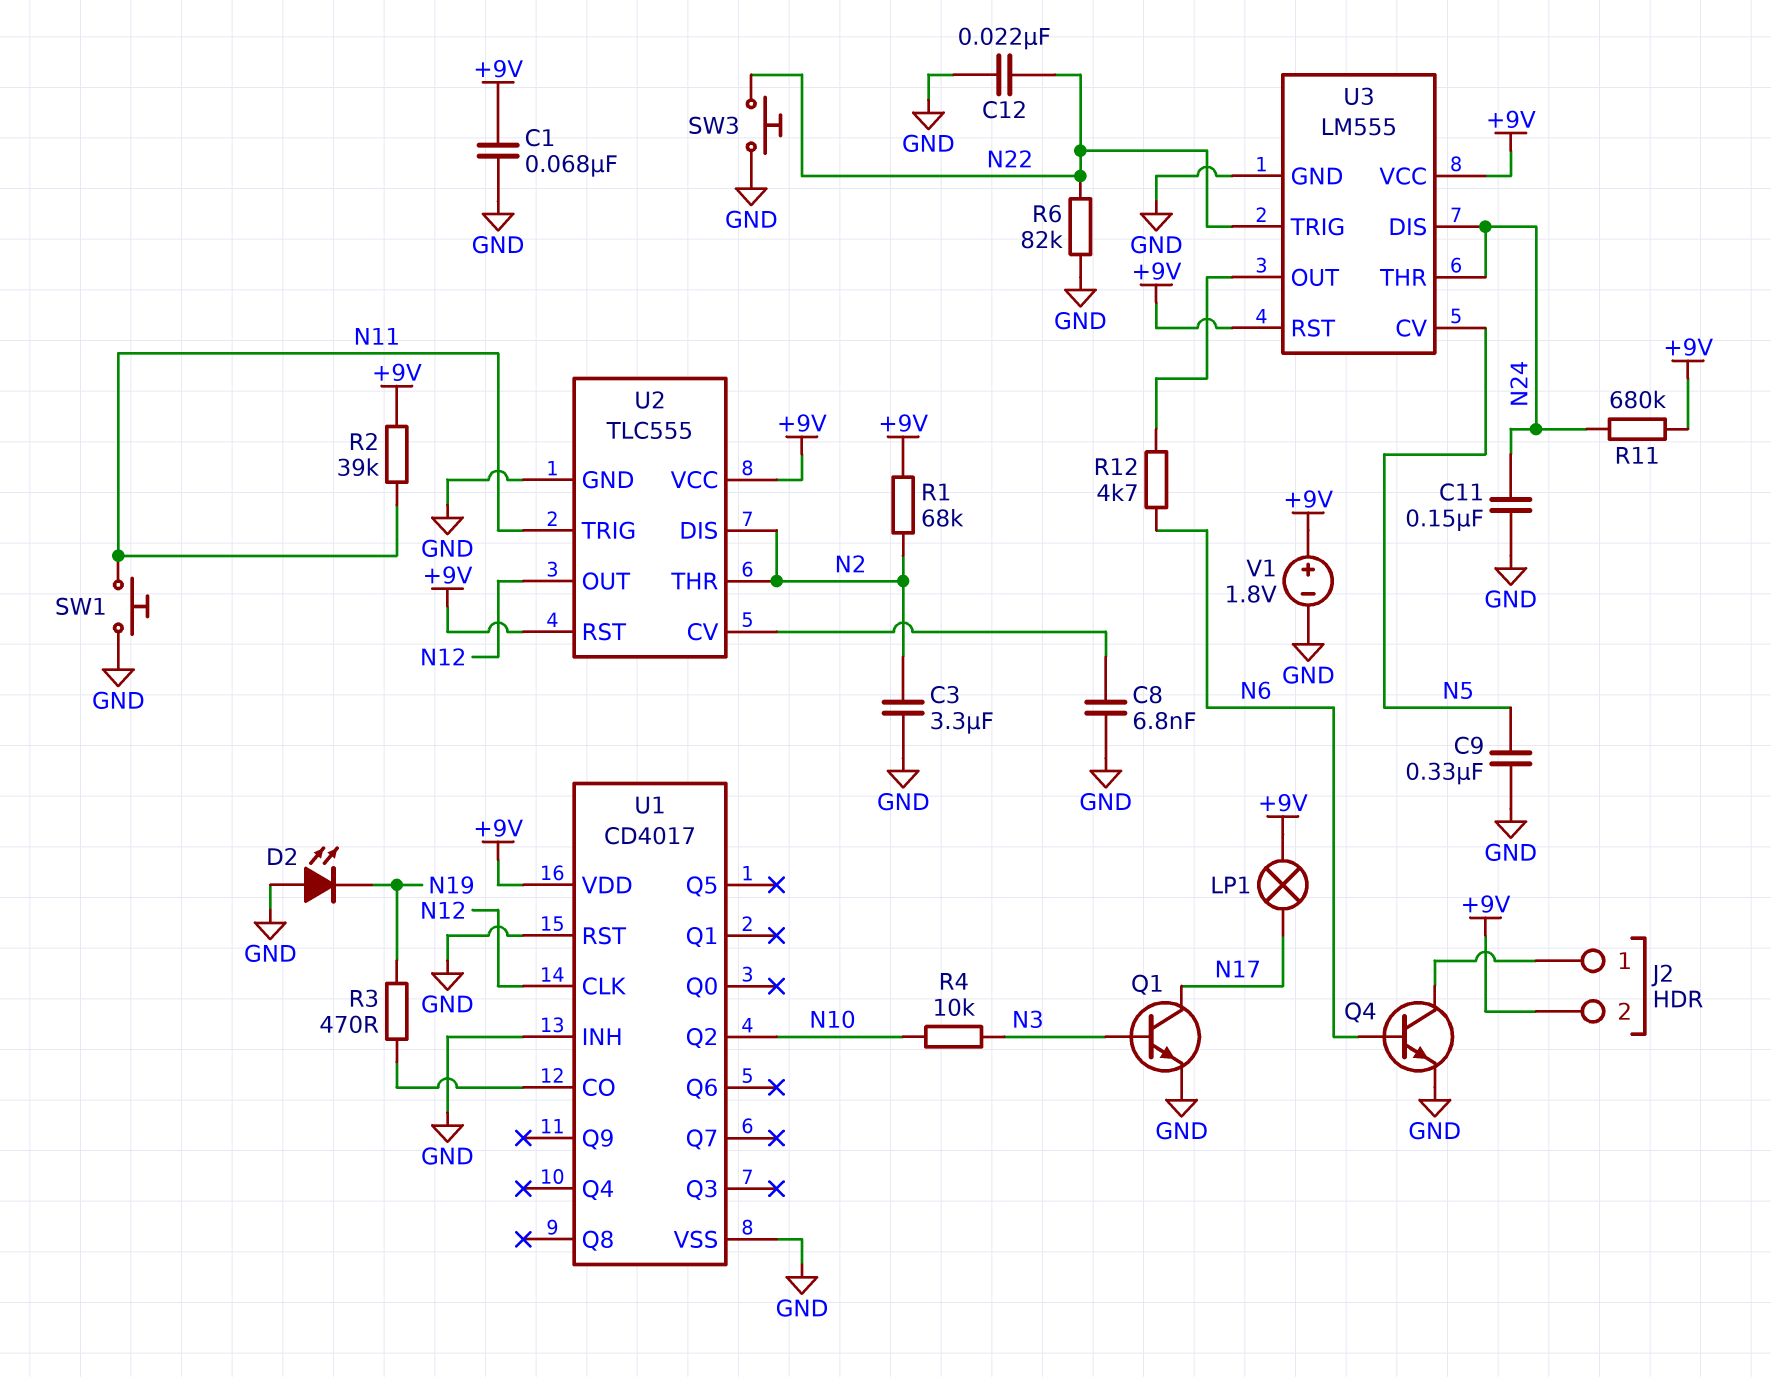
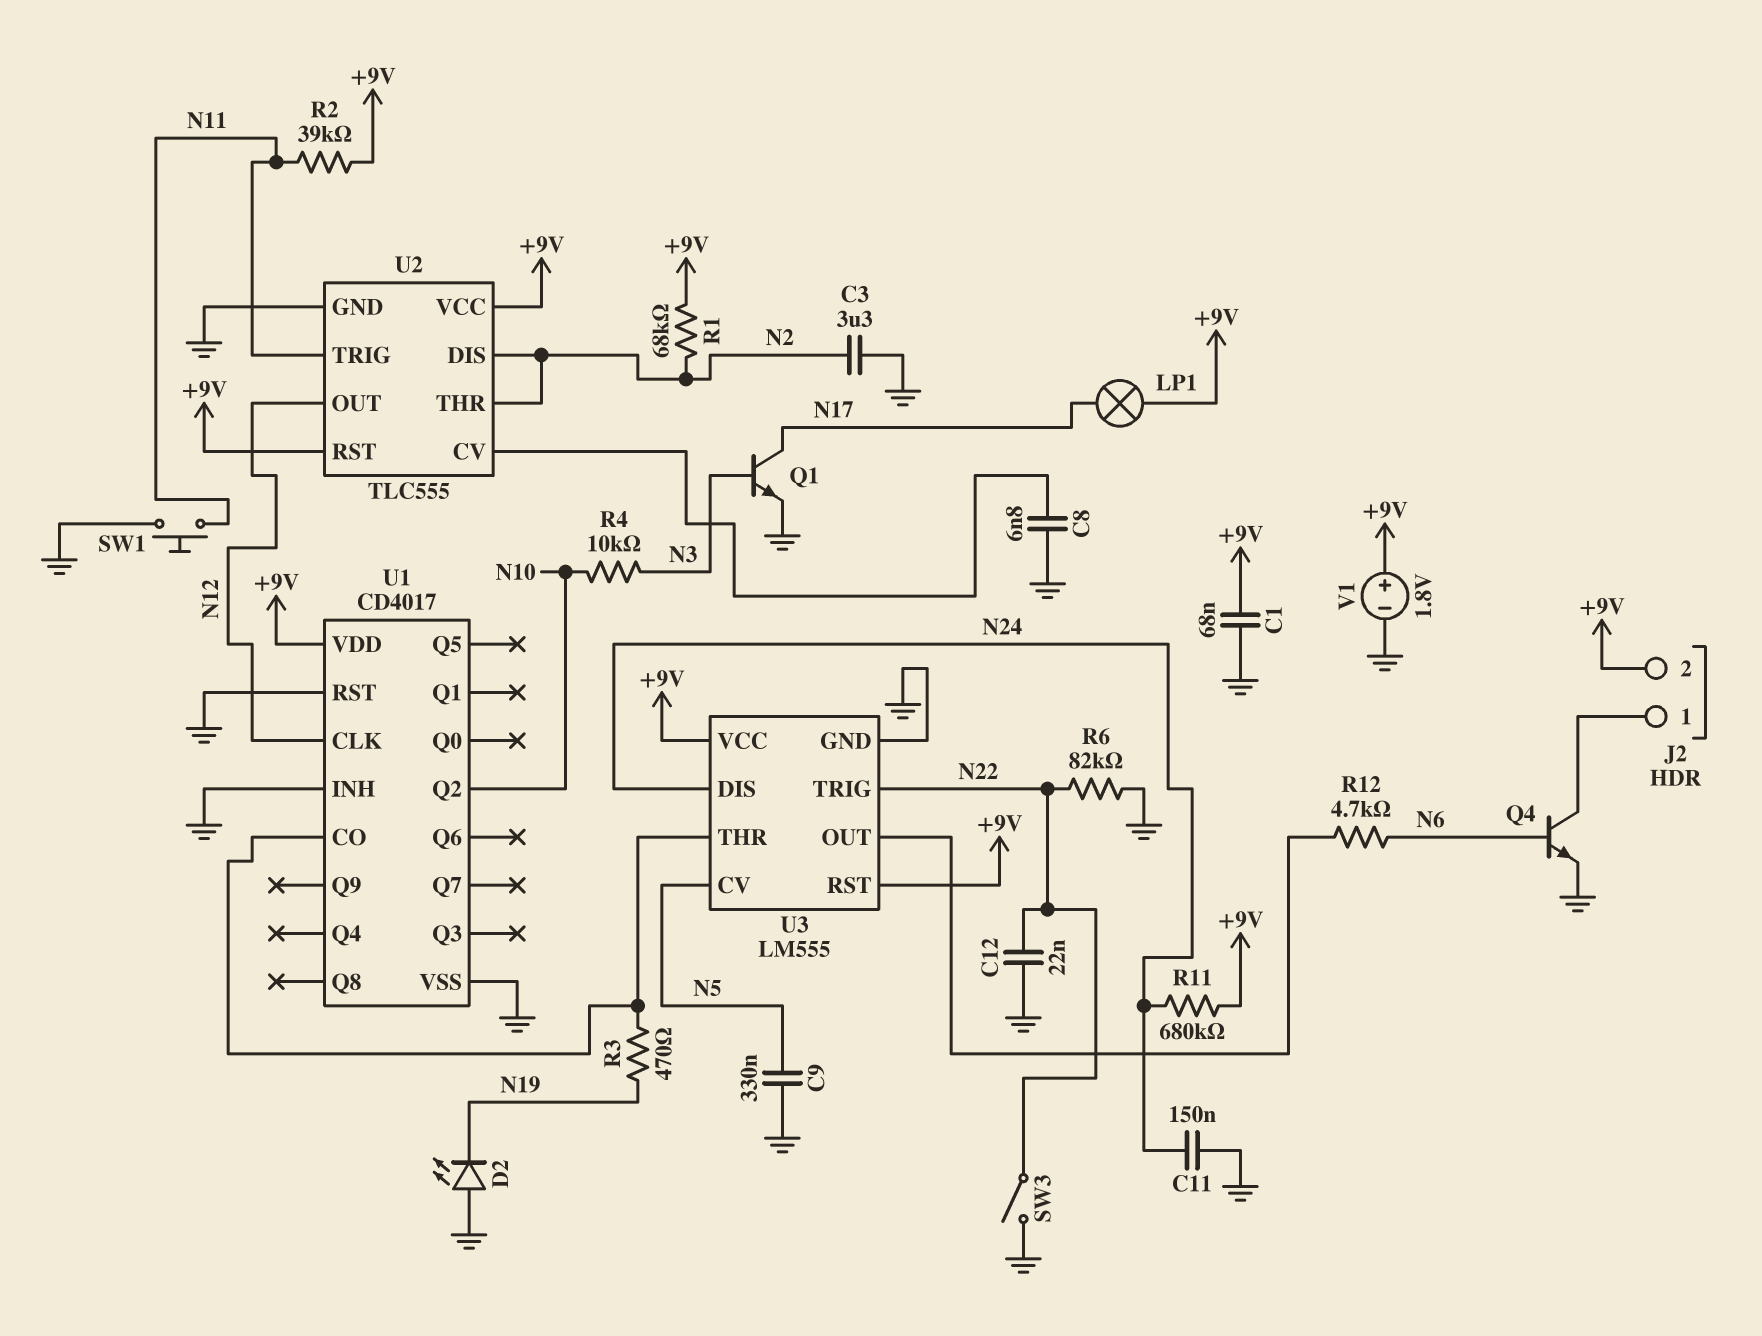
SW3: button (GND, N22) -> switch (GND, N22)
U3 pin THR: N24 -> U1/CO

